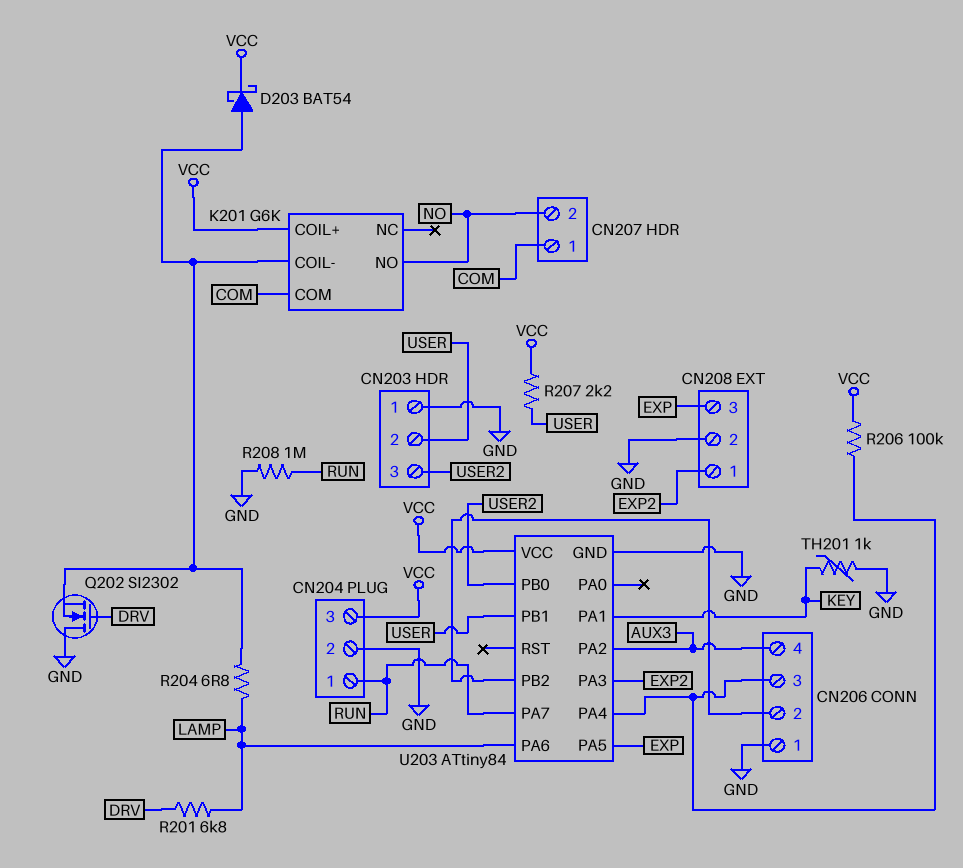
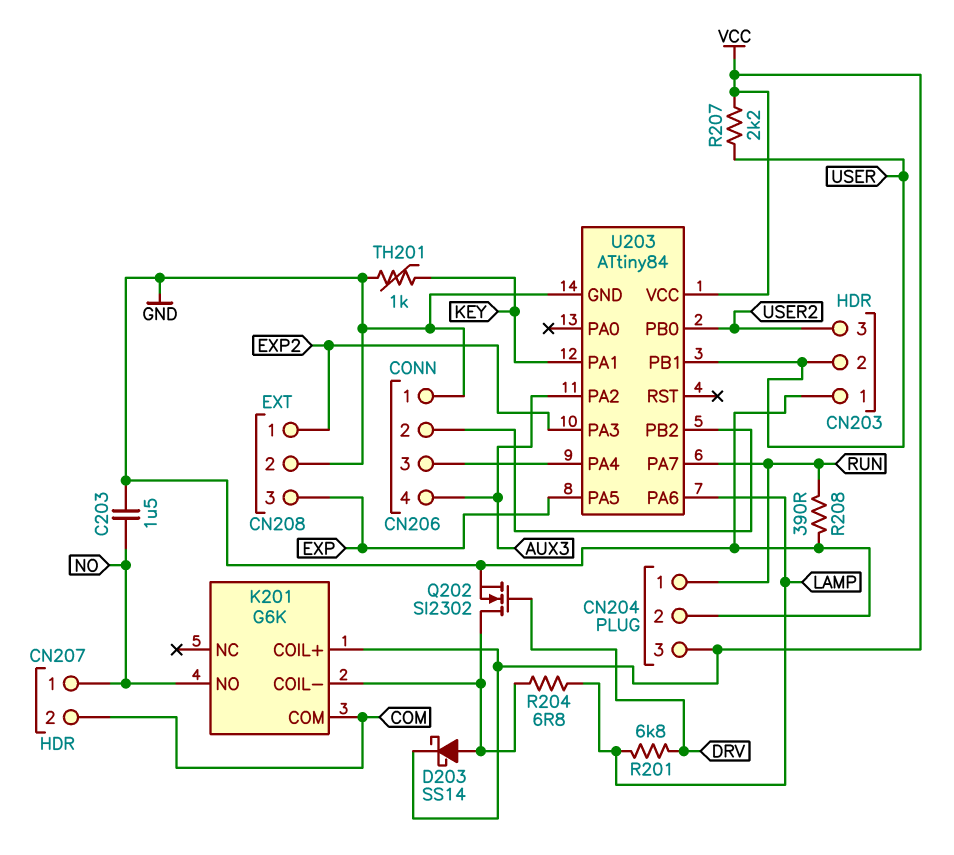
C203: none -> 1.5uF (GND, NO)
CN207 pin 1: COM -> NO
CN207 pin 2: NO -> COM
D203: schottky BAT54 (A K201/COIL-, K VCC) -> schottky SS14 (A K201/COIL-, K VCC)
Q202: NMOS SI2302 (G DRV, D GND, S K201/COIL-) -> NMOS SI2302 (G DRV, D K201/COIL-, S GND)
R206: 100k (CN206/3, VCC) -> none
R208: 1M (GND, RUN) -> 390 (GND, RUN)

